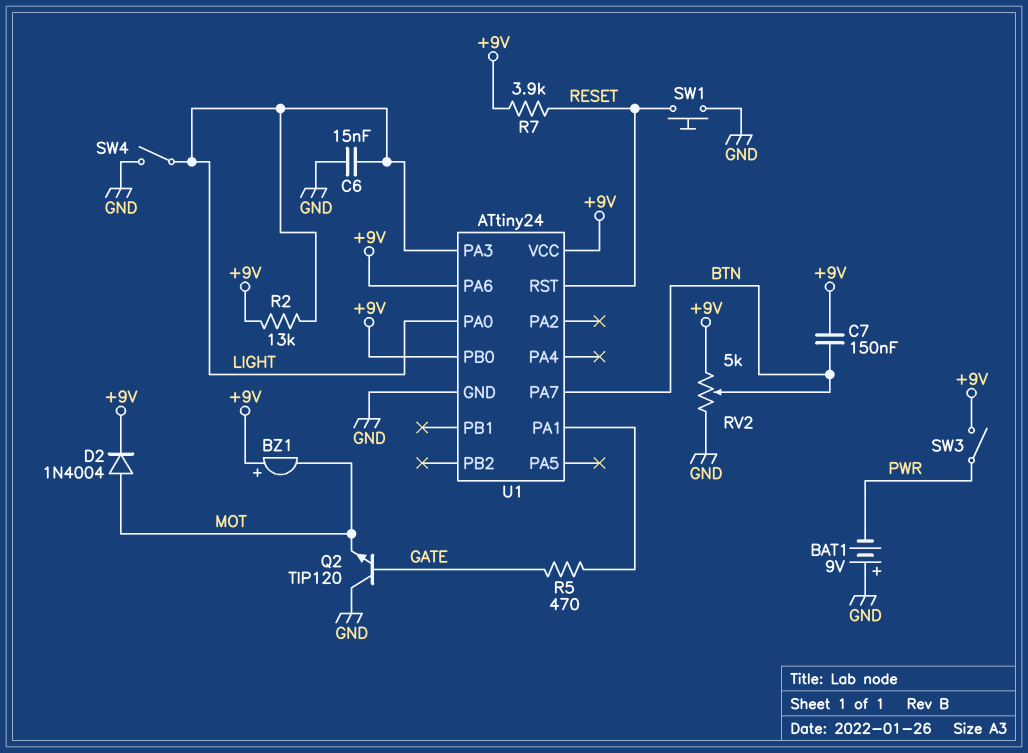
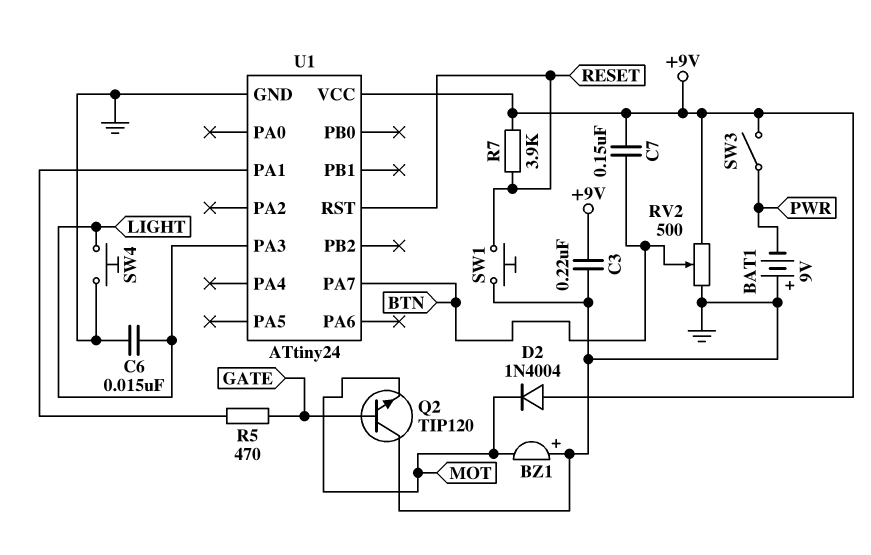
BZ1: buzzer (plus +9V, minus MOT) -> buzzer (plus GND, minus MOT)
C3: none -> 220nF (+9V, GND)
D2: diode 1N4004 (A MOT, K +9V) -> diode 1N4004 (A +9V, K MOT)
R2: 13k (+9V, LIGHT) -> none
RV2: 5k (+9V, GND, wiper BTN) -> 500 (+9V, GND, wiper BTN)
SW4: switch (GND, LIGHT) -> button (GND, LIGHT)
U1 pin PA0: LIGHT -> none
U1 pin PA6: +9V -> none
U1 pin PB0: +9V -> none

